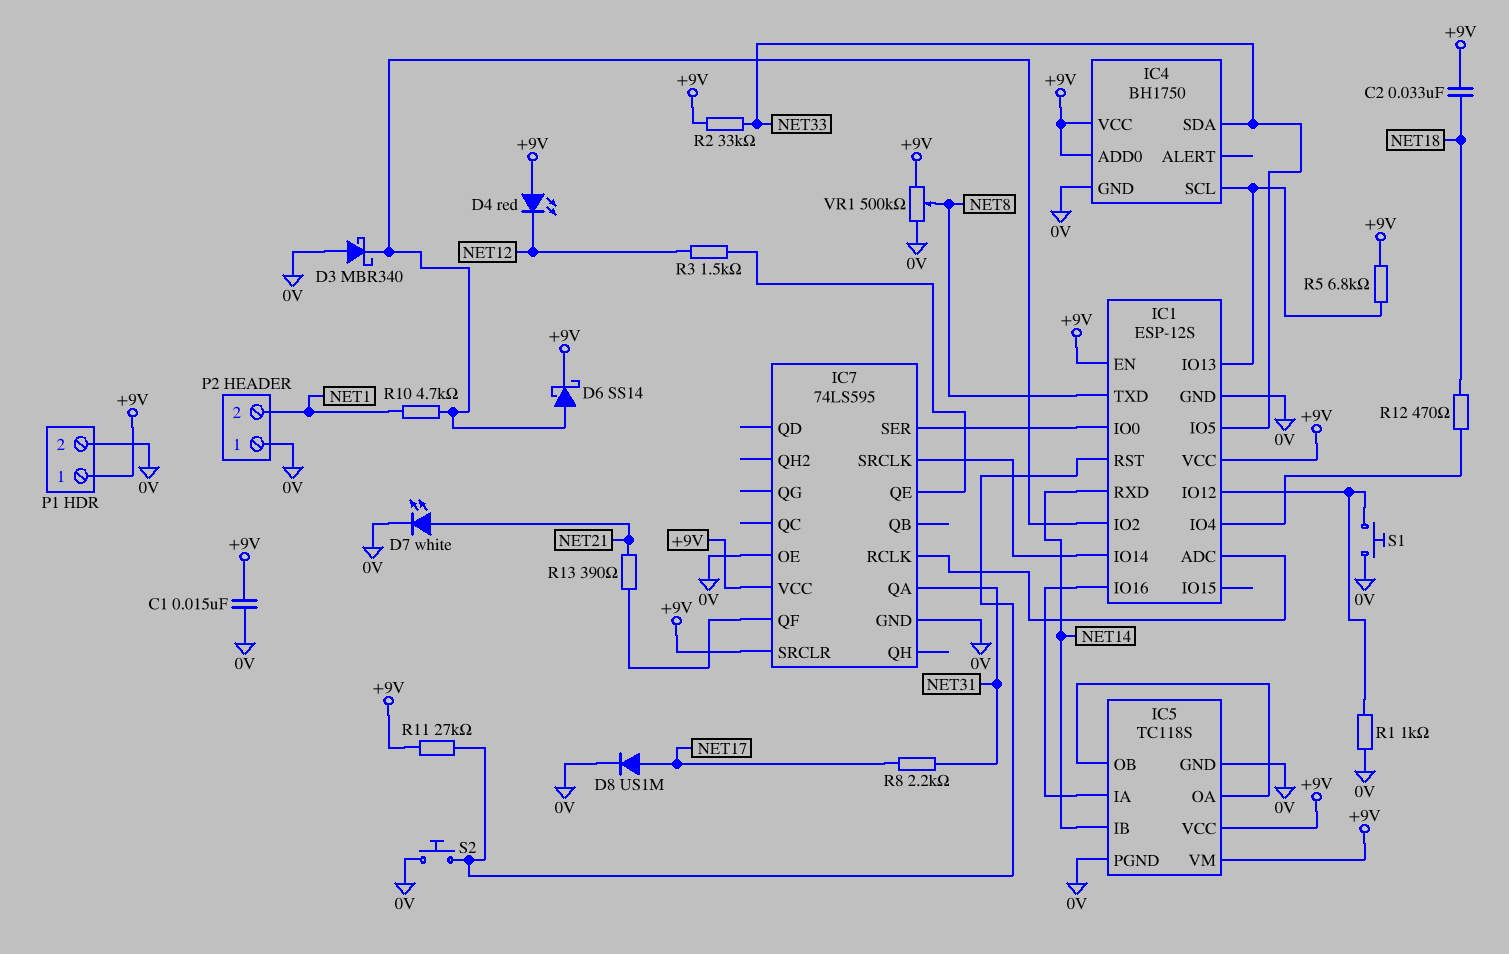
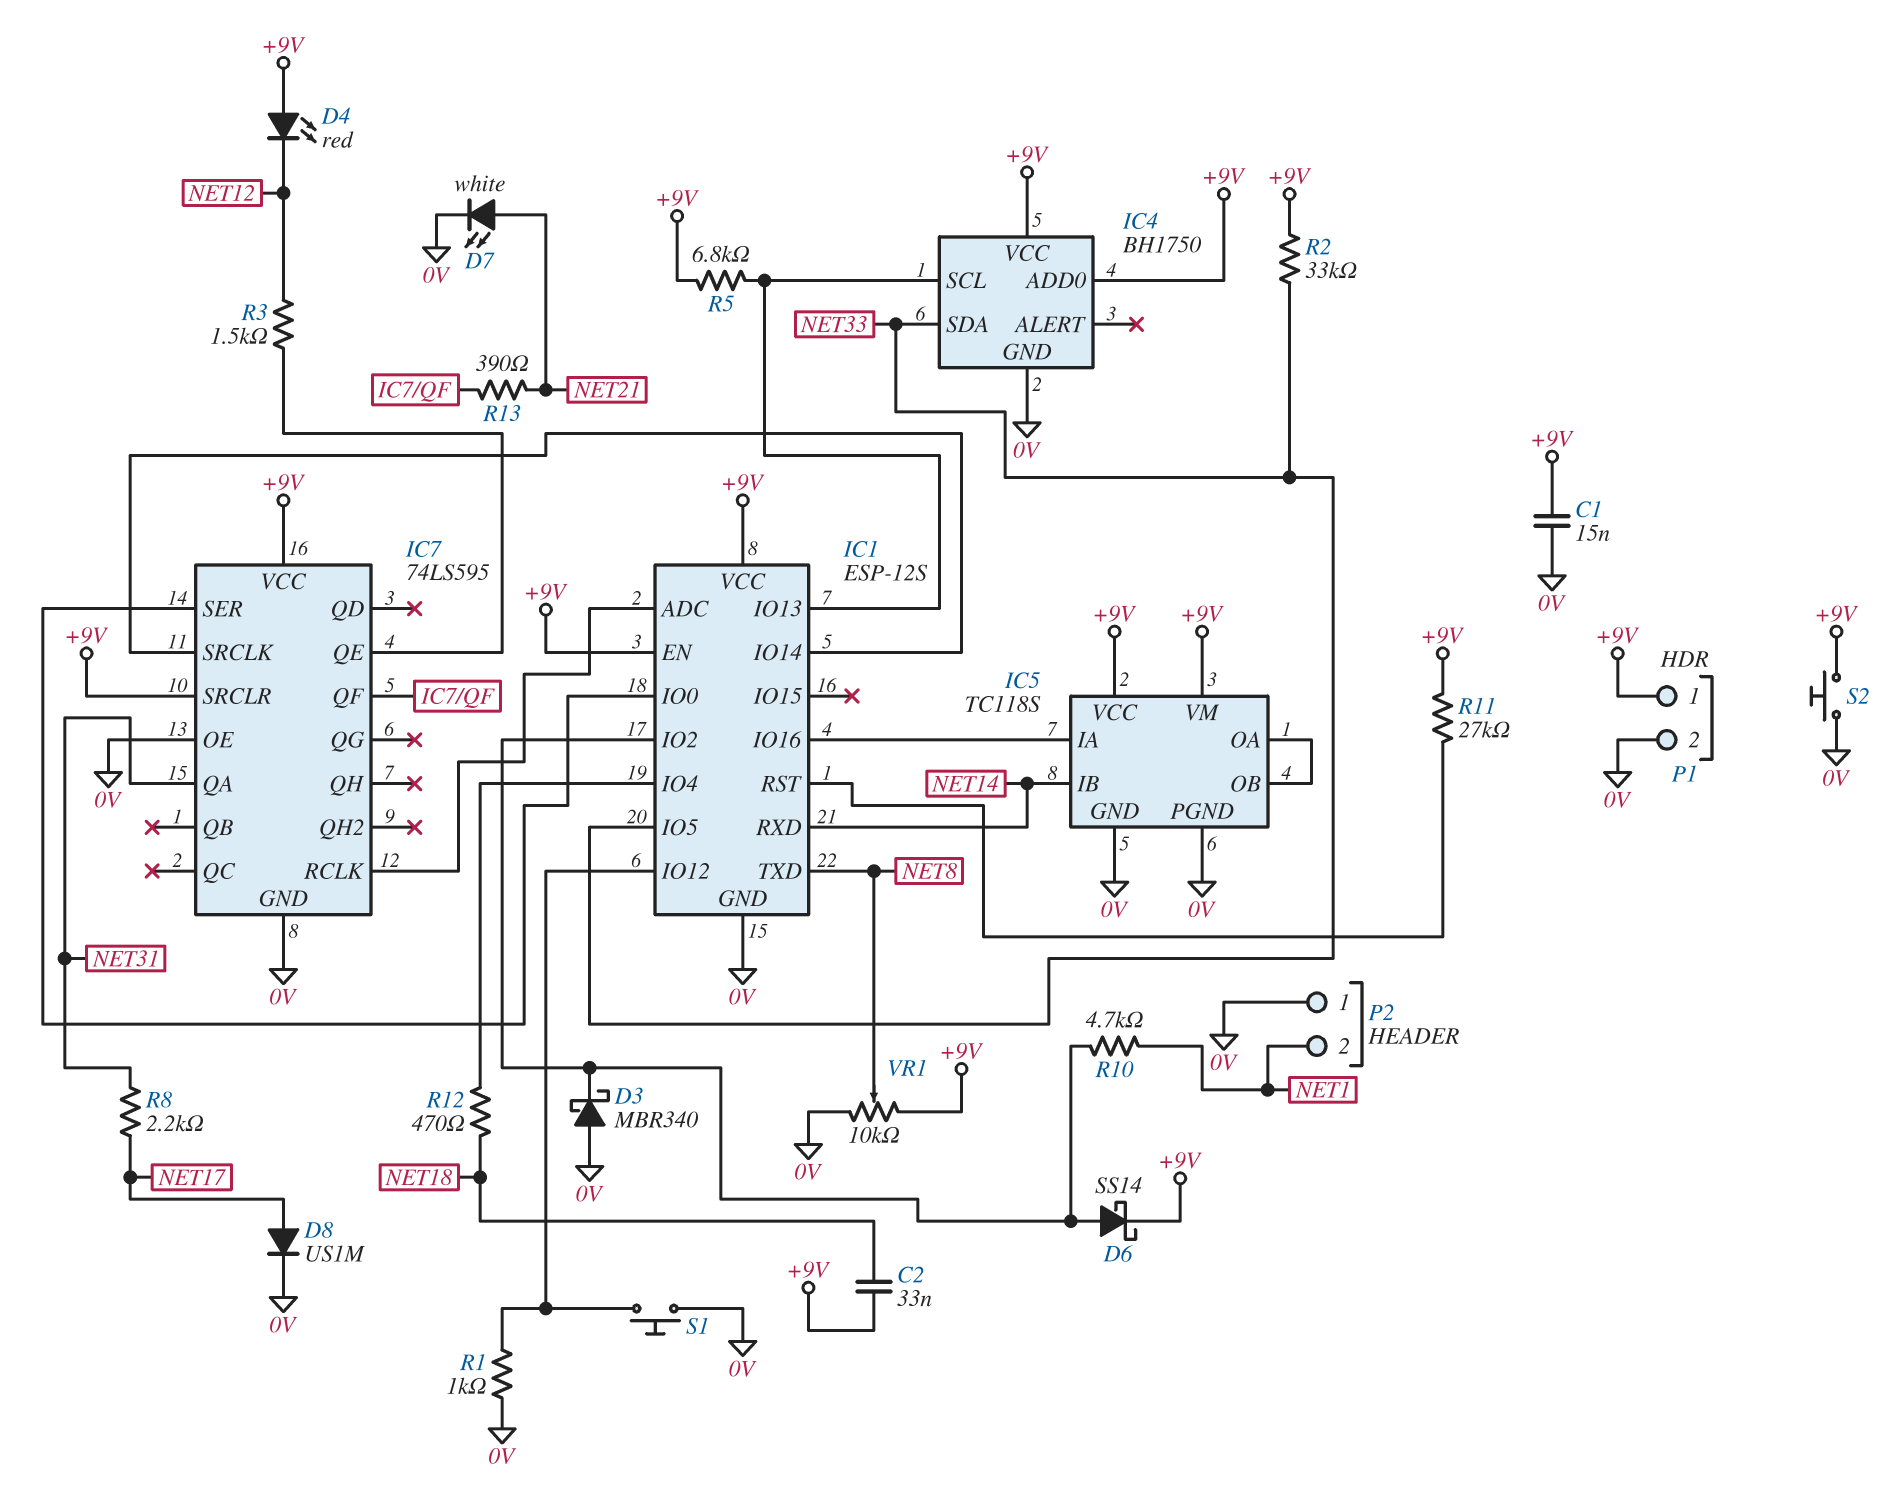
S2: button (0V, IC1/RST) -> button (+9V, 0V)
VR1: 500k (+9V, 0V, wiper NET8) -> 10k (+9V, 0V, wiper NET8)

